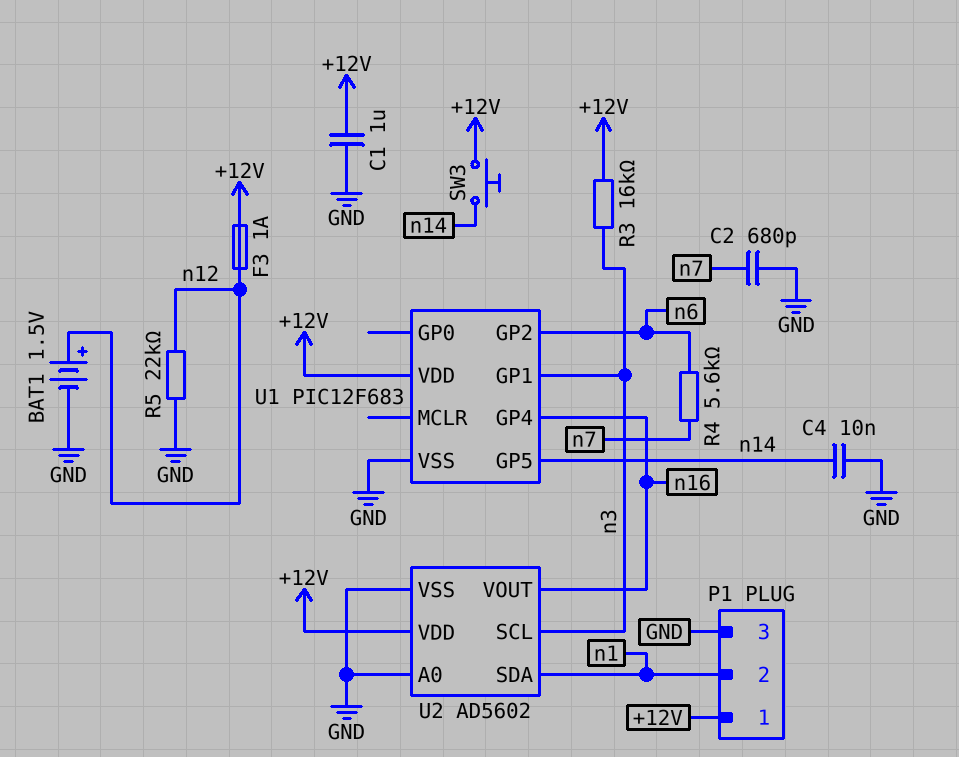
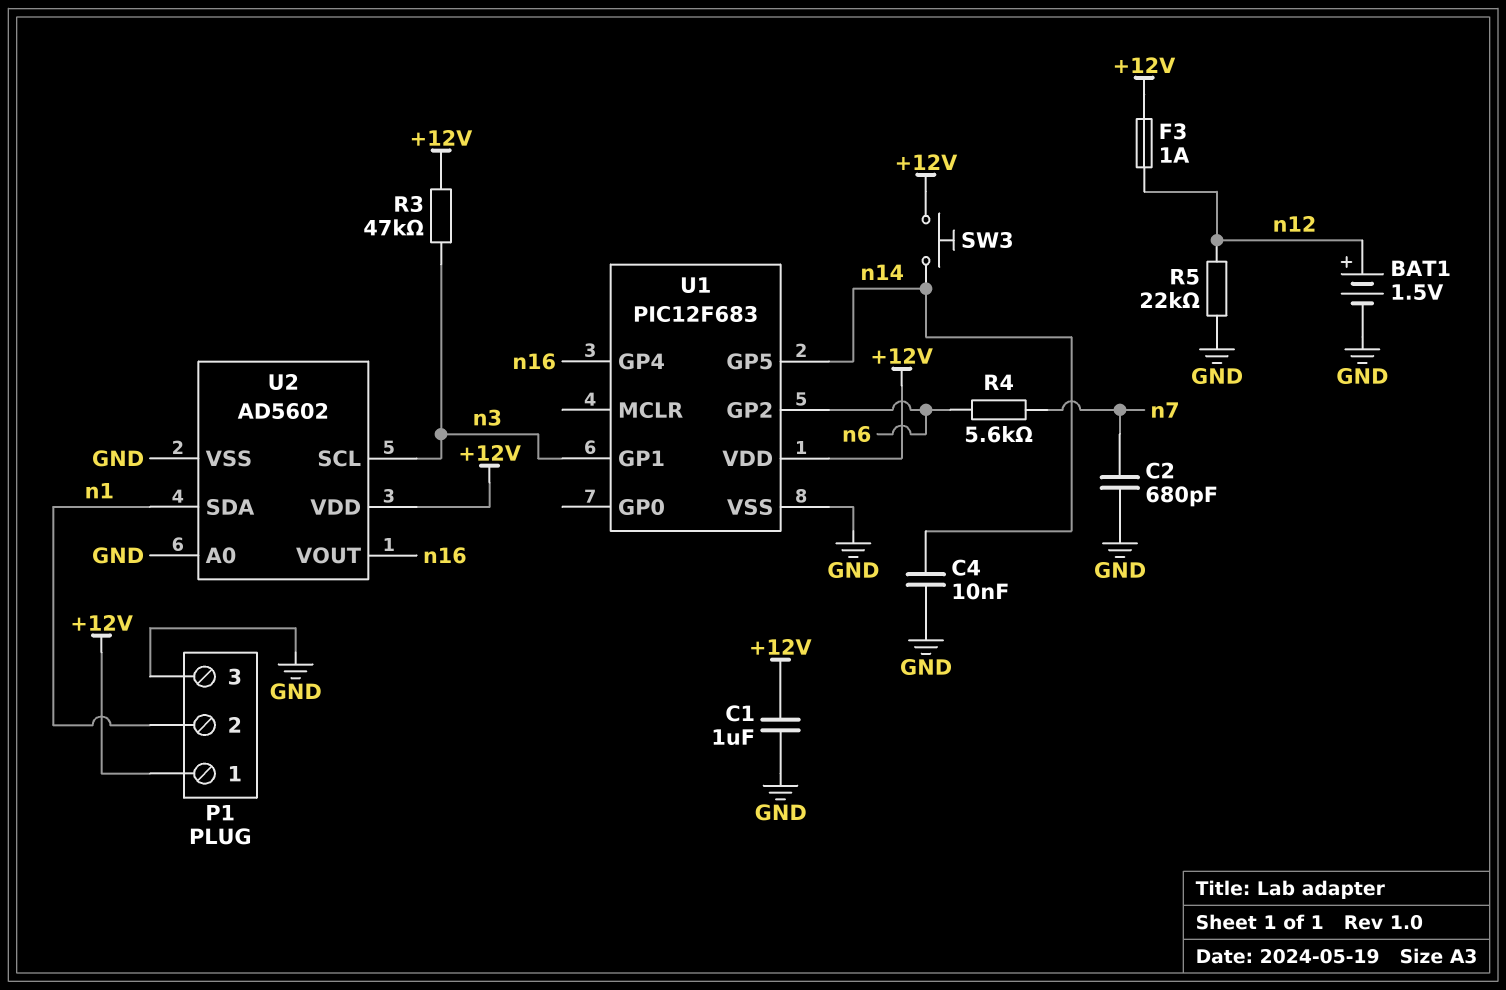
R3: 16k (+12V, n3) -> 47k (+12V, n3)

